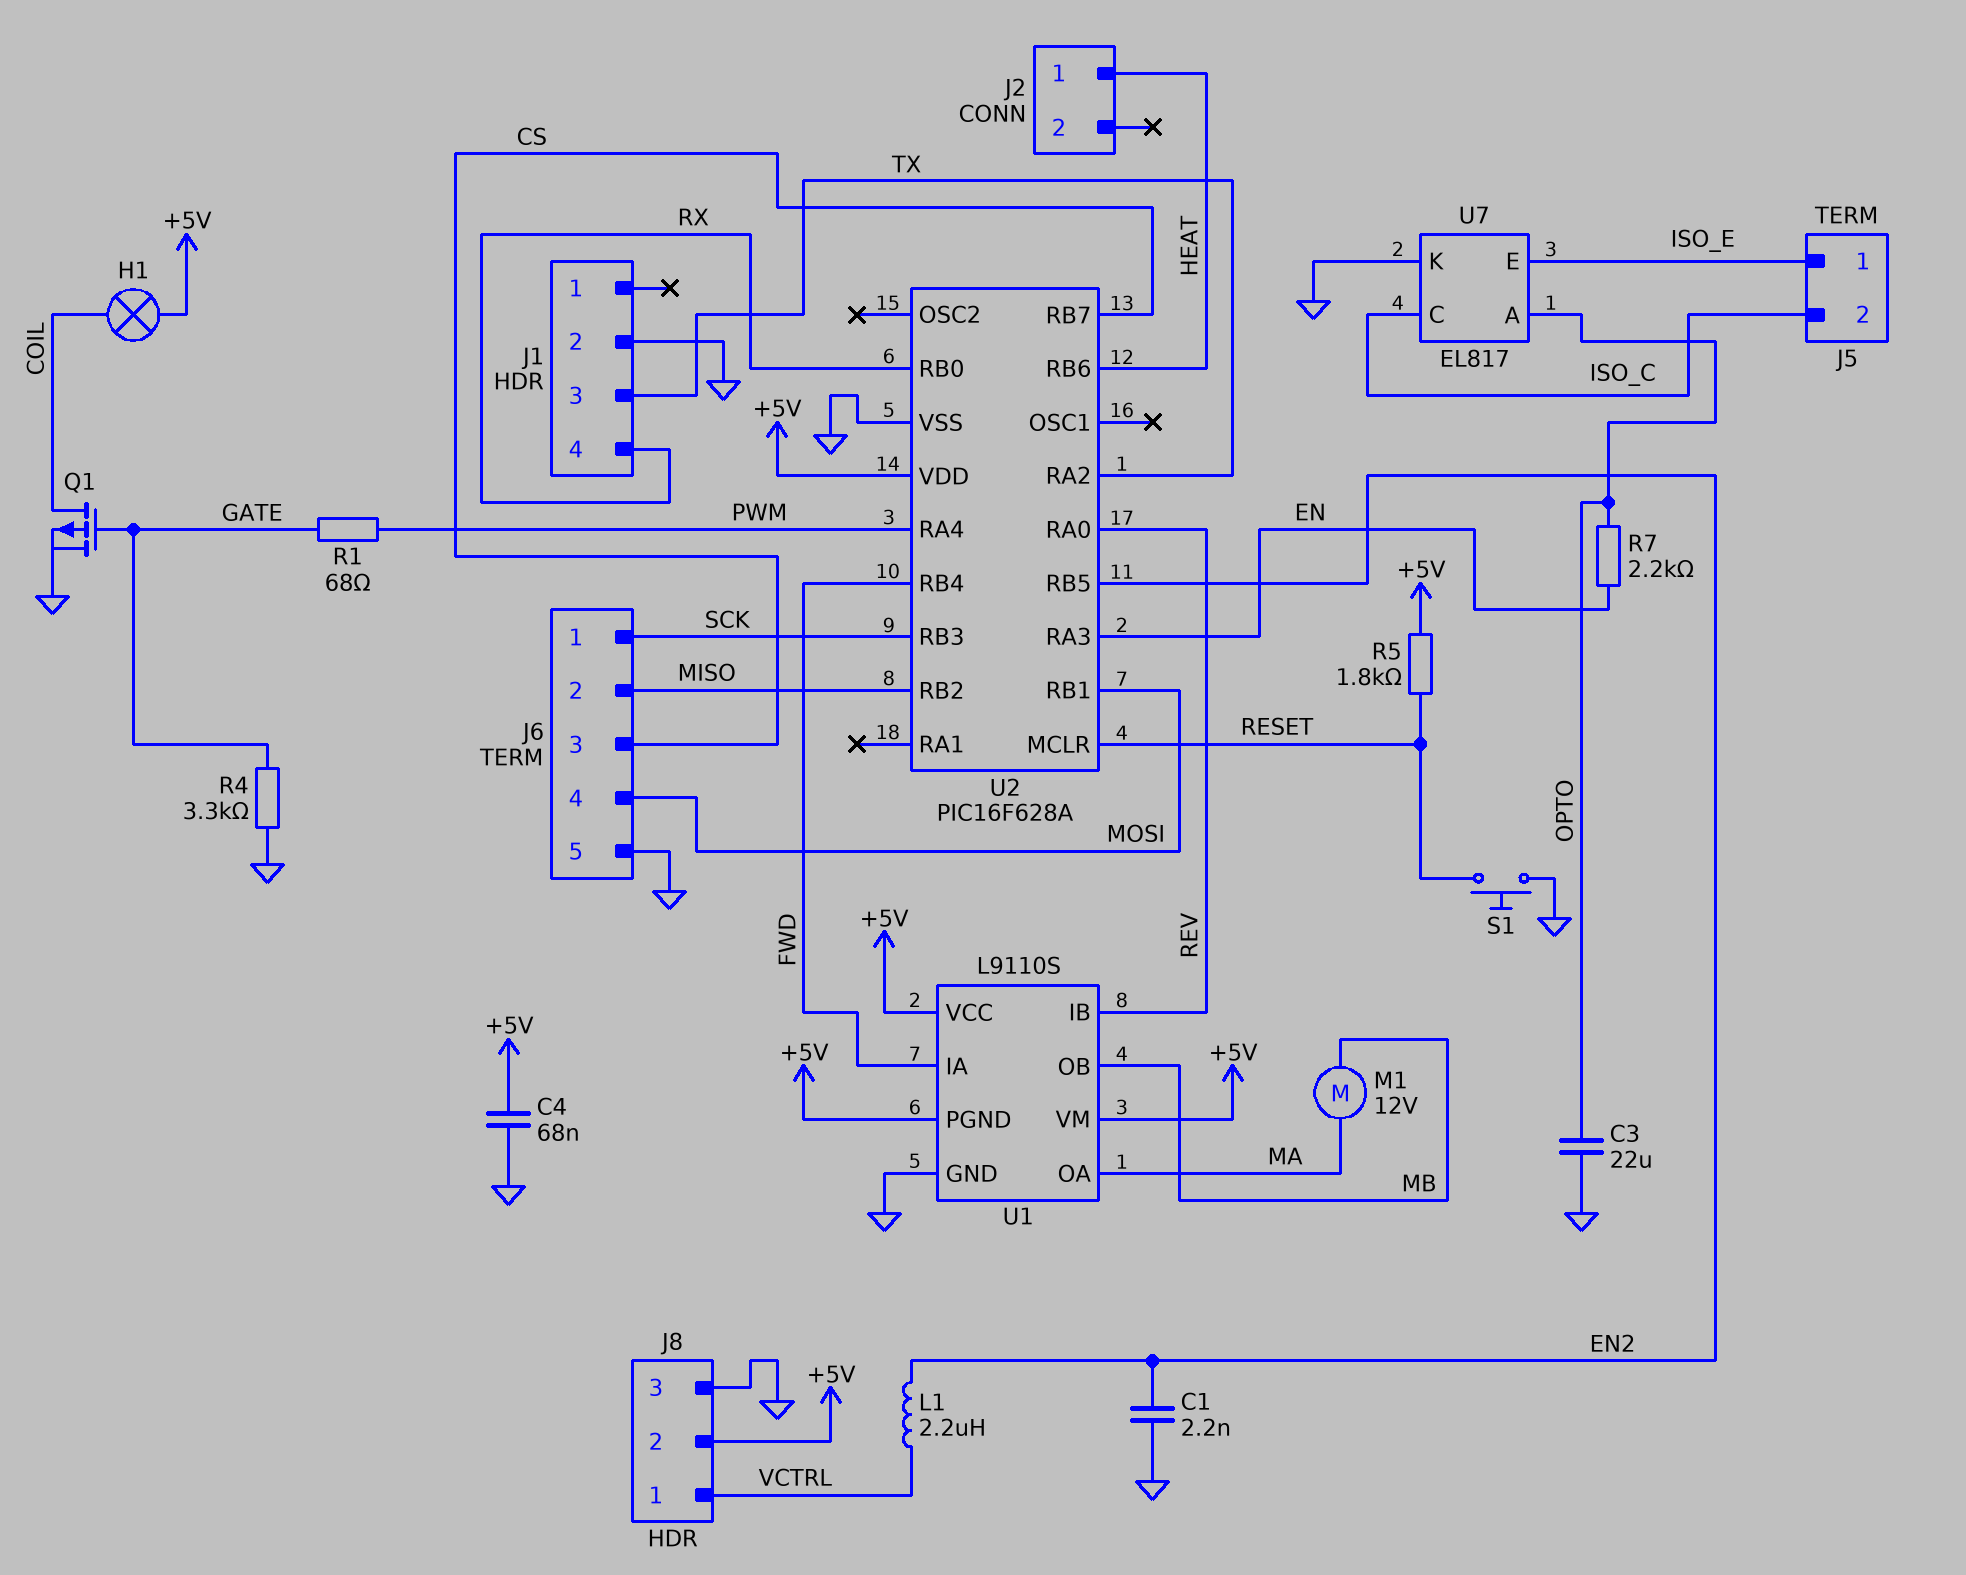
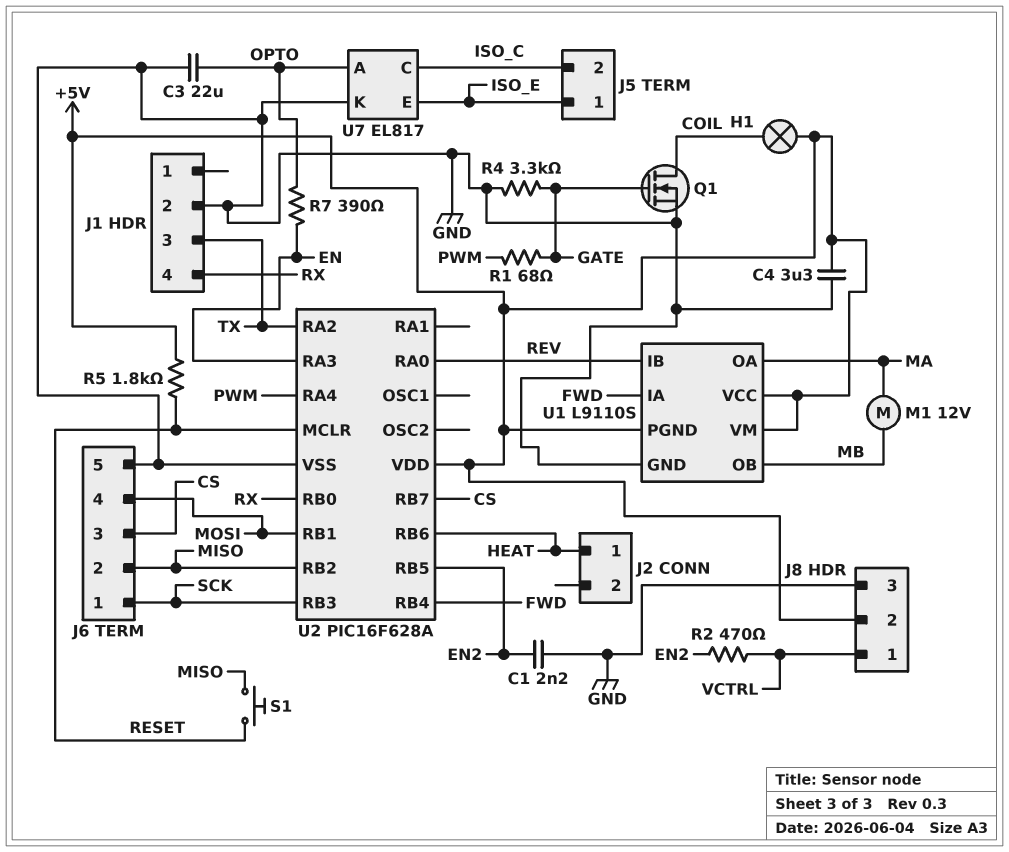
C4: 68nF (+5V, GND) -> 3.3uF (+5V, GND)
L1: 2.2uH (EN2, VCTRL) -> none
Q1: PMOS (G GATE, D COIL, S GND) -> NMOS (G GATE, D COIL, S GND)
R2: none -> 470 (EN2, VCTRL)
R7: 2.2k (EN, OPTO) -> 390 (EN, OPTO)
S1: button (GND, RESET) -> button (MISO, RESET)

